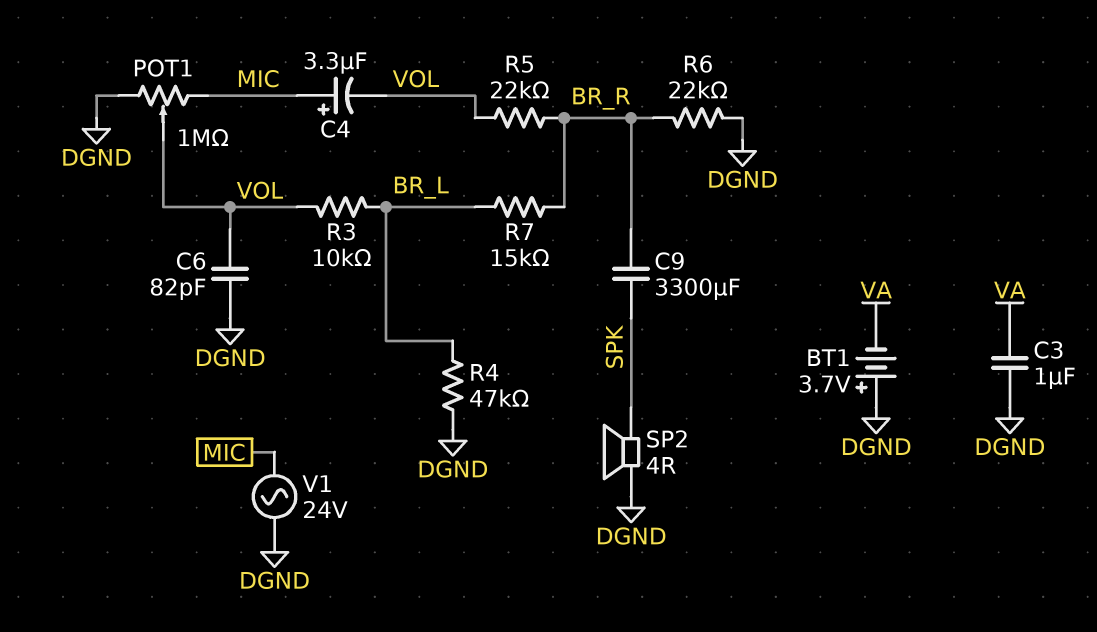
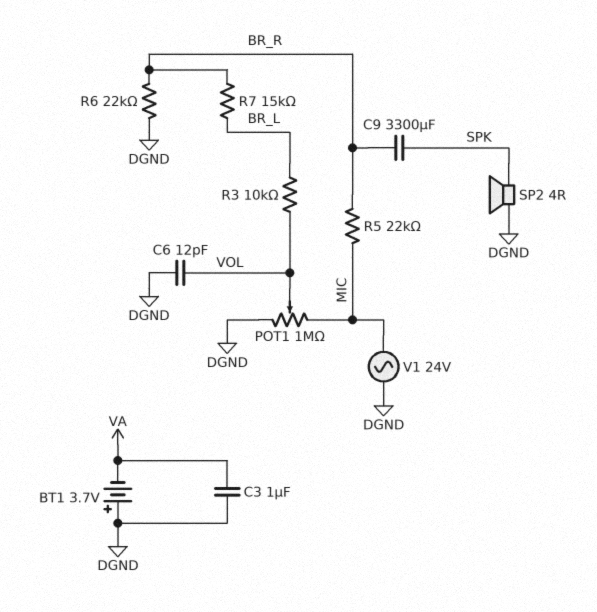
C4: 3.3uF (plus MIC, minus VOL) -> none
C6: 82pF (DGND, VOL) -> 12pF (DGND, VOL)
R4: 47k (BR_L, DGND) -> none
R5: 22k (BR_R, VOL) -> 22k (BR_R, MIC)

